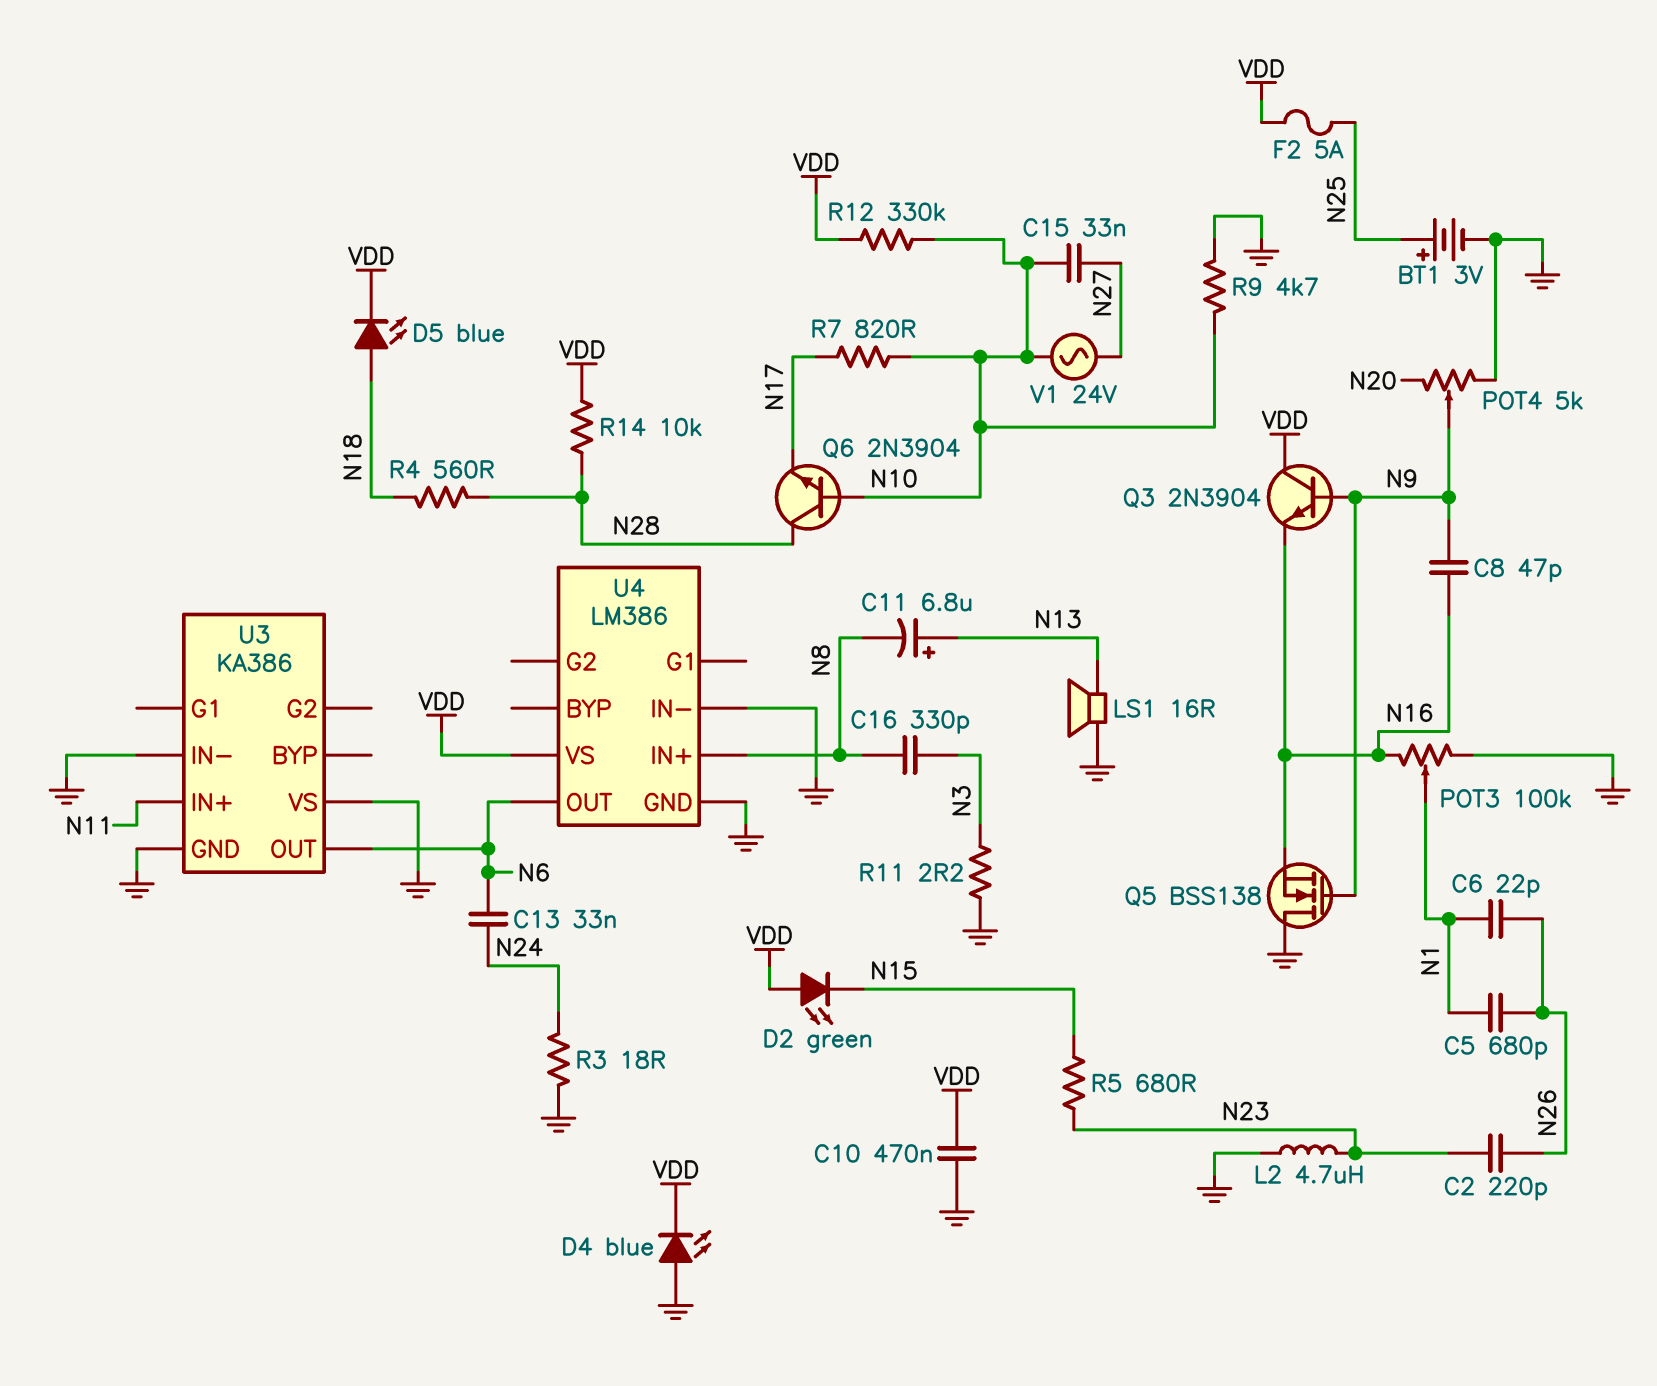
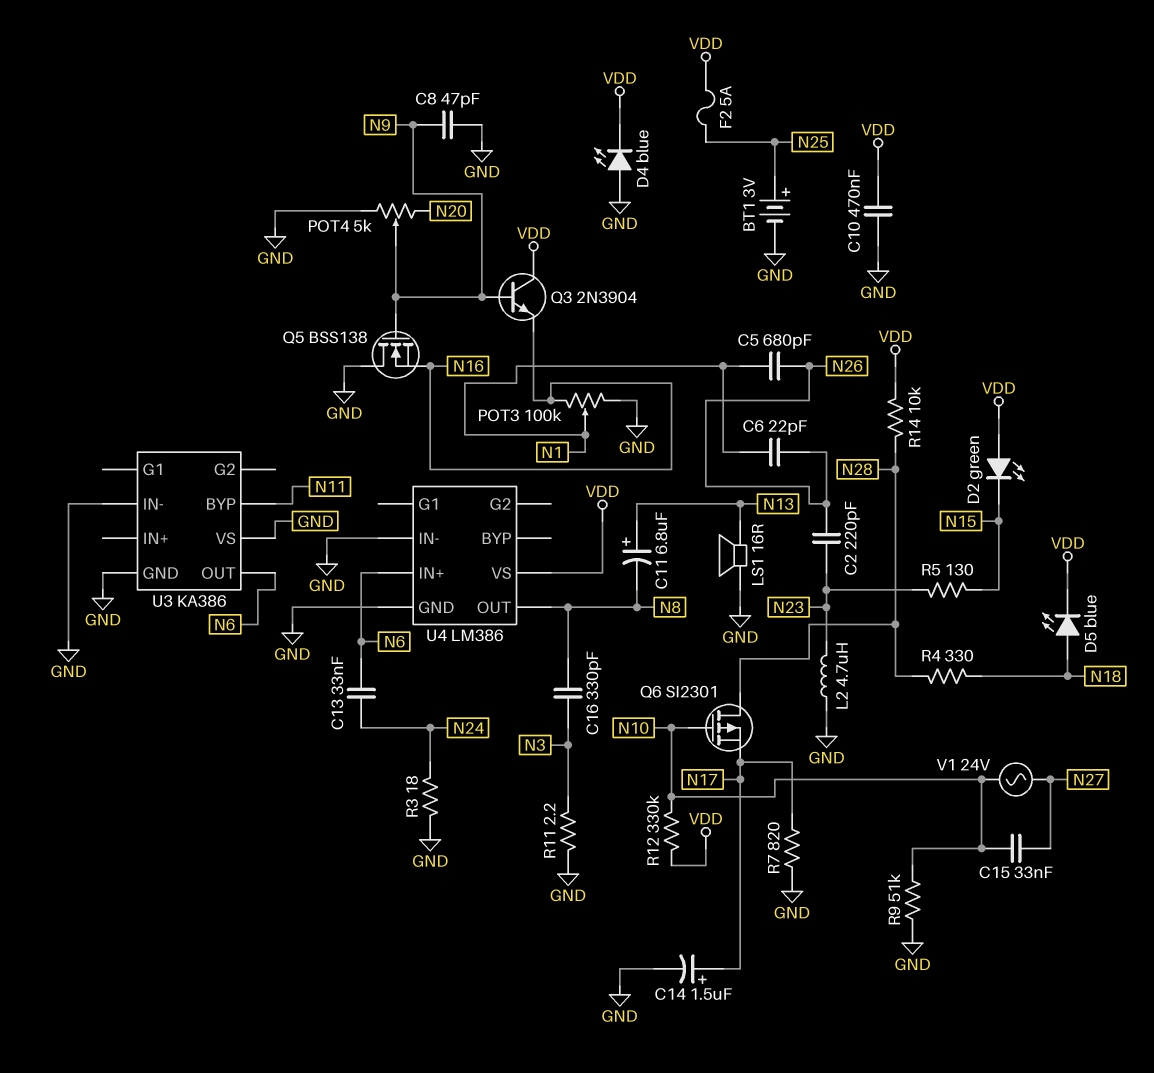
C8: 47pF (N9, N16) -> 47pF (GND, N9)
C14: none -> 1.5uF (plus N17, minus GND)
Q6: NPN 2N3904 (B N10, C N28, E N17) -> PMOS SI2301 (G N10, D N28, S N17)
R4: 560 (N18, N28) -> 330 (N18, N28)
R5: 680 (N15, N23) -> 130 (N15, N23)
R7: 820 (N10, N17) -> 820 (GND, N17)
R9: 4.7k (GND, N10) -> 51k (GND, N10)
U3 pin BYP: none -> N11
U3 pin IN+: N11 -> none
U4 pin IN+: N8 -> N6
U4 pin OUT: N6 -> N8

